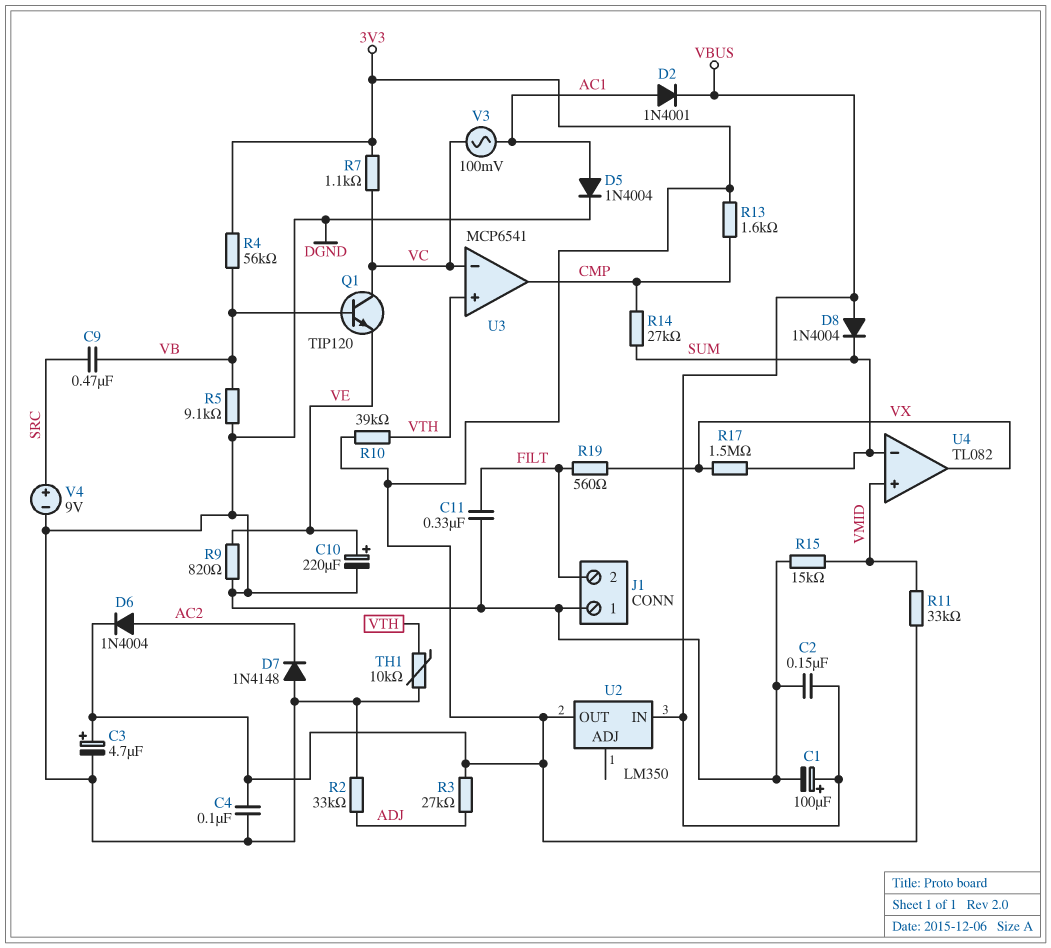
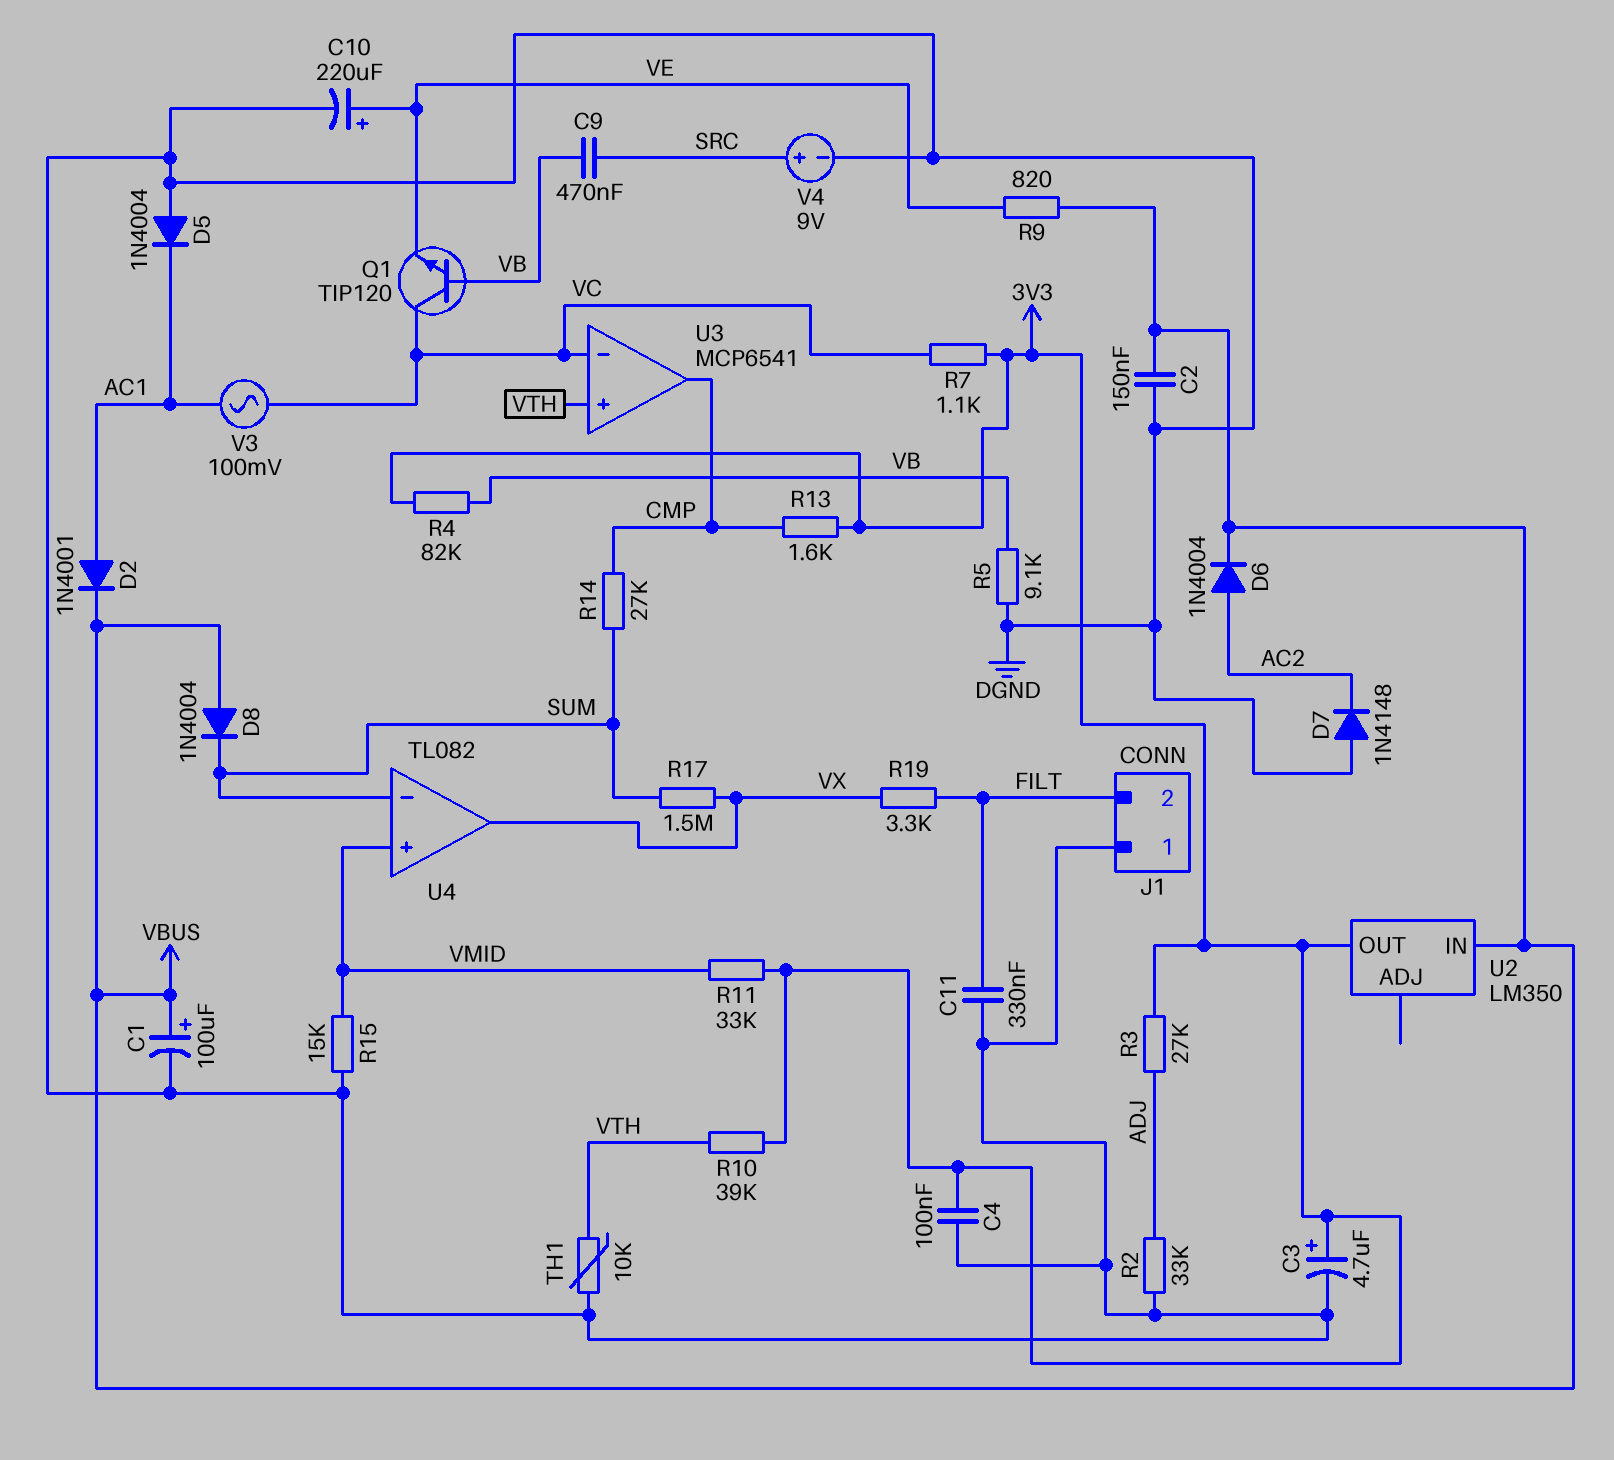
D5: diode 1N4004 (A AC1, K DGND) -> diode 1N4004 (A DGND, K AC1)
D6: diode 1N4004 (A AC2, K 3V3) -> diode 1N4004 (A AC2, K VBUS)
R4: 56k (3V3, VB) -> 82k (3V3, VB)
R9: 820 (DGND, VE) -> 820 (VBUS, VE)
R19: 560 (FILT, VX) -> 3.3k (FILT, VX)

